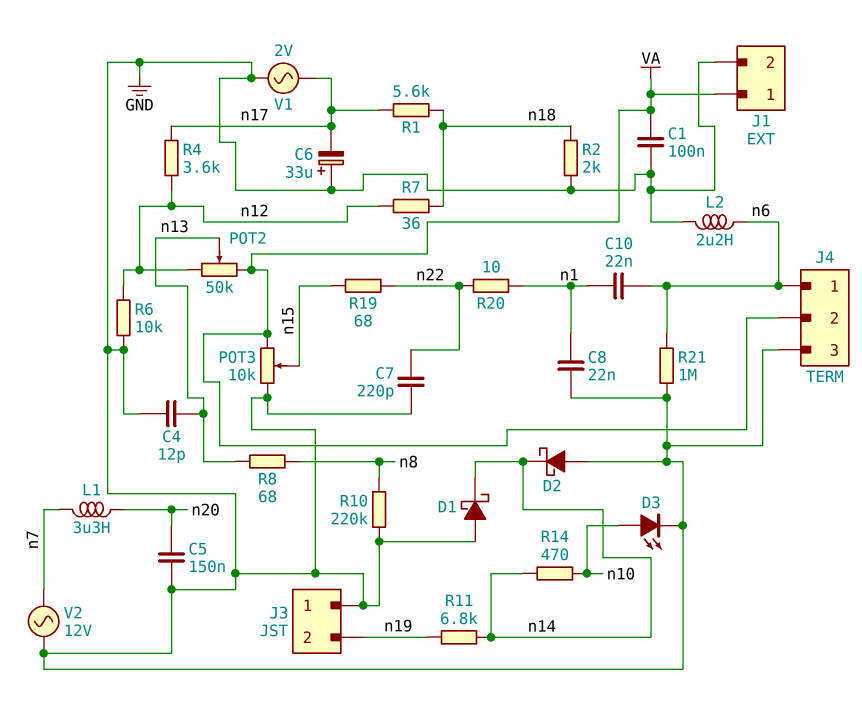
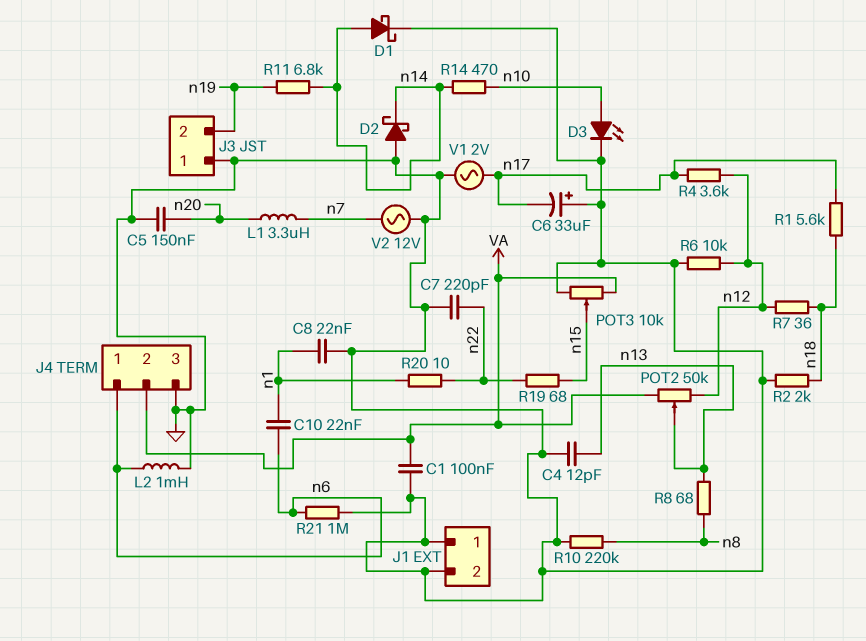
D1: schottky (A GND, K n14) -> schottky (A n14, K GND)
J1 pin 1: VA -> GND
L2: 2.2uH (GND, n6) -> 1mH (GND, n6)

